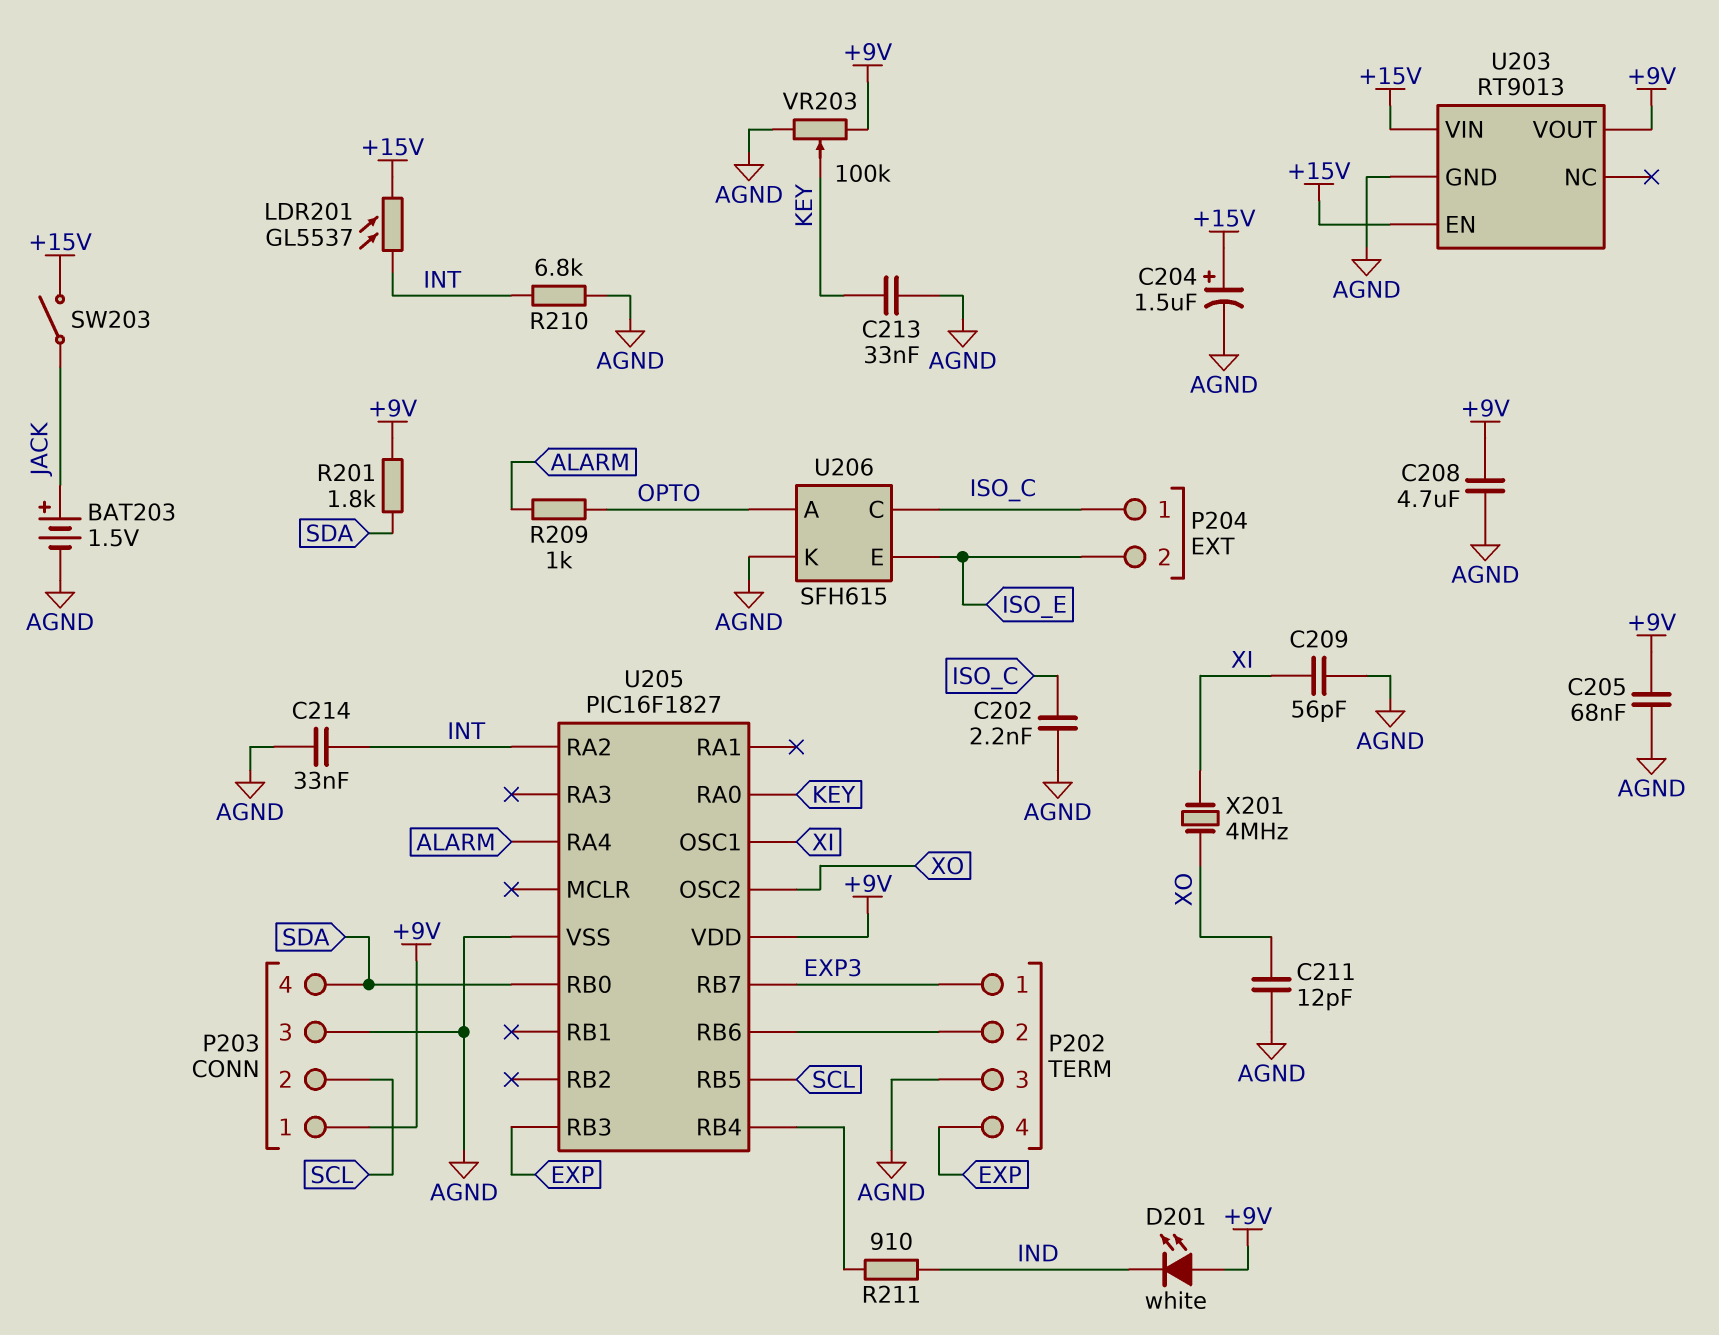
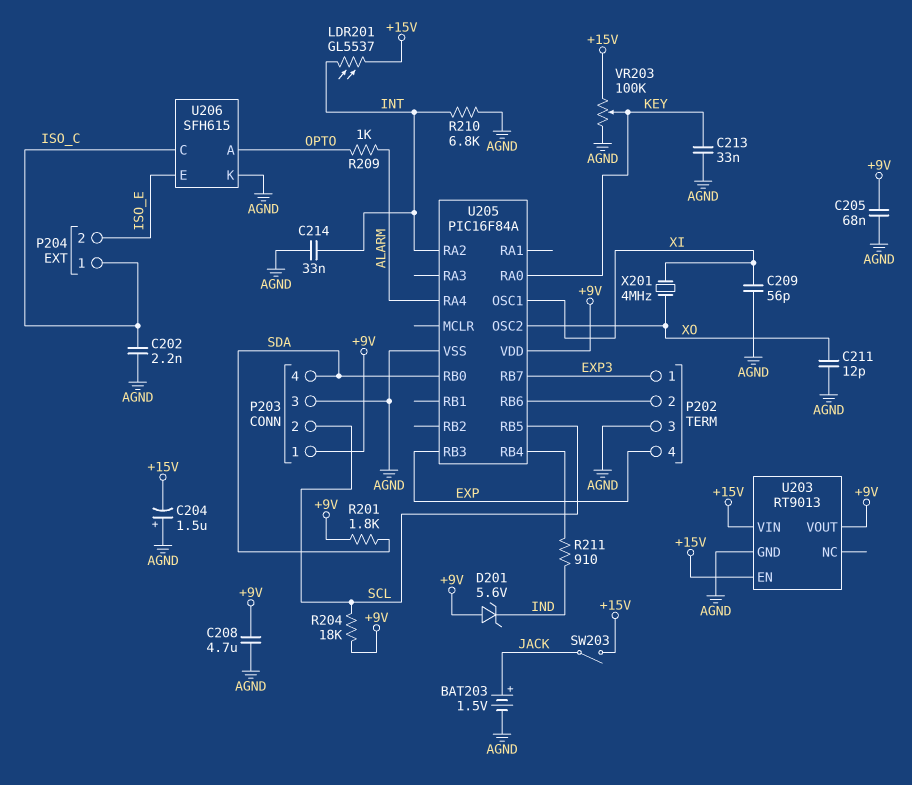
C204: 1.5uF (plus +15V, minus AGND) -> 1.5uF (plus AGND, minus +15V)
D201: LED white (A +9V, K IND) -> zener 5.6V (A +9V, K IND)
R204: none -> 18k (+9V, SCL)
U205: PIC16F1827 -> PIC16F84A
VR203: 100k (+9V, AGND, wiper KEY) -> 100k (+15V, AGND, wiper KEY)

